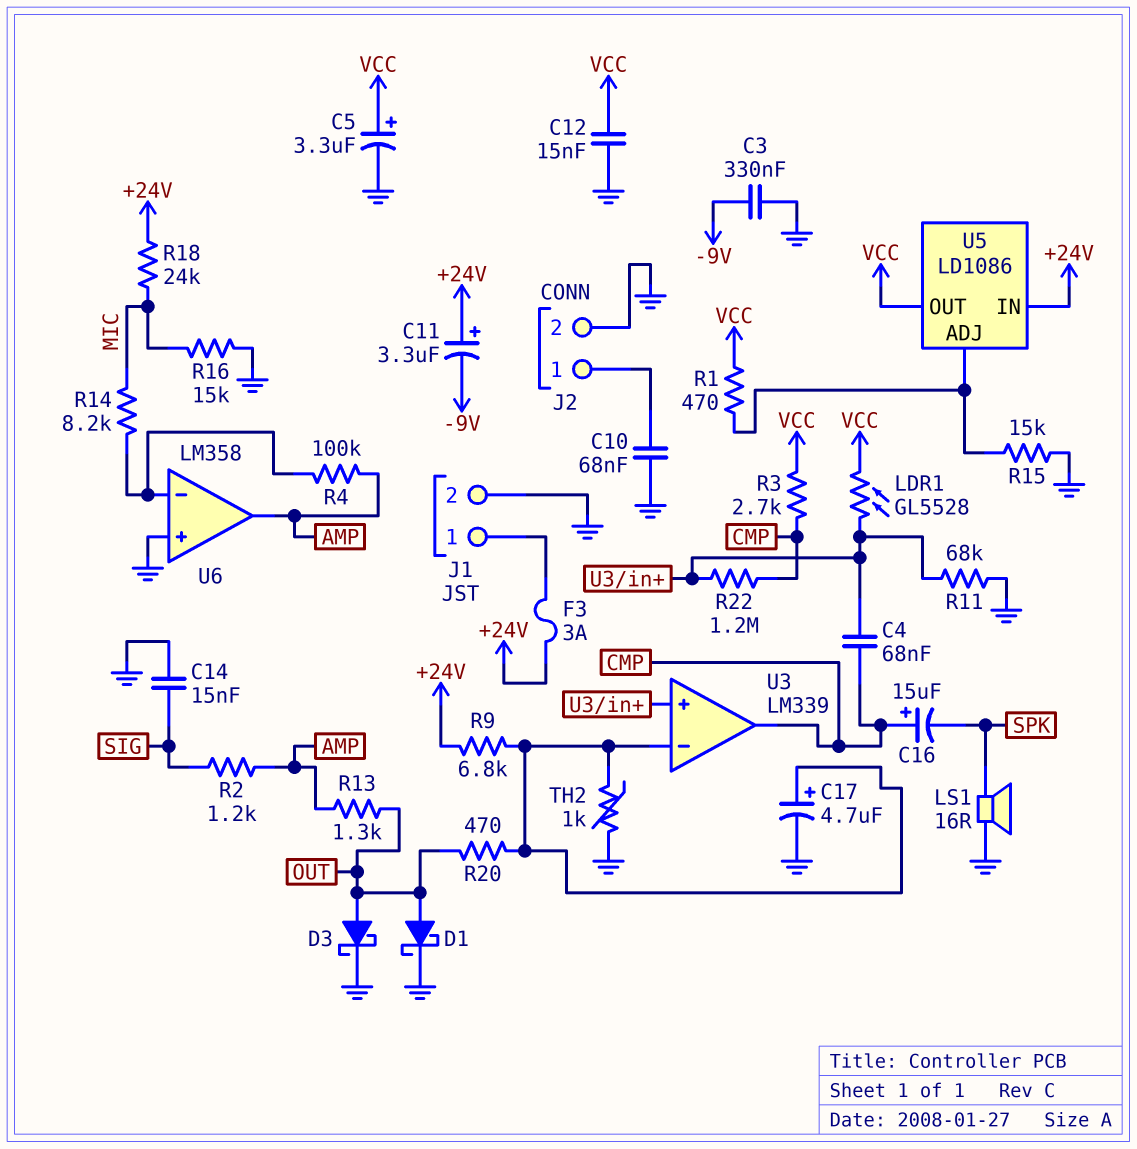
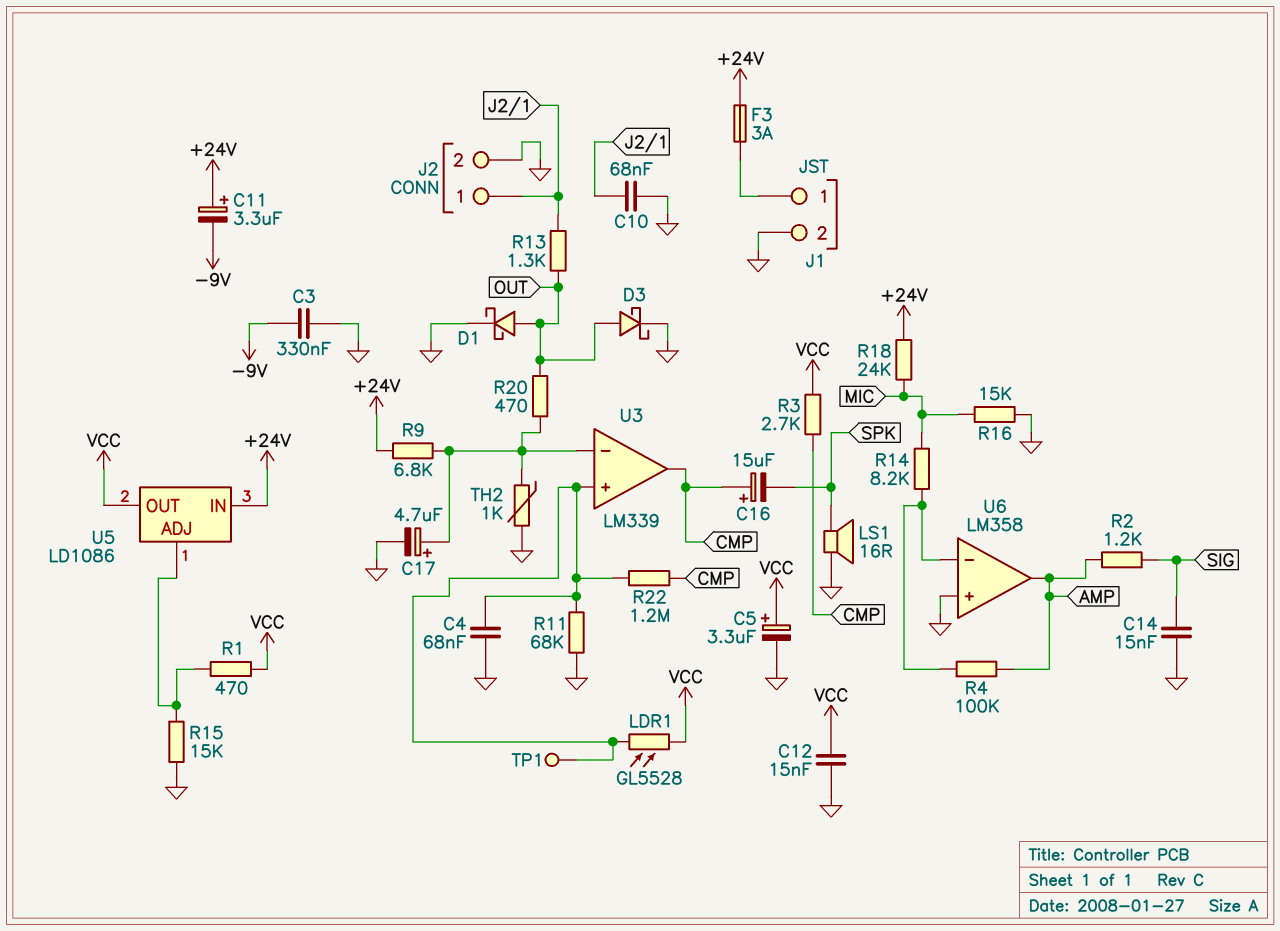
C4: 68nF (CMP, U3/in+) -> 68nF (GND, U3/in+)
R13: 1.3k (AMP, OUT) -> 1.3k (J2/1, OUT)
TP1: none -> test point (U3/in+)

